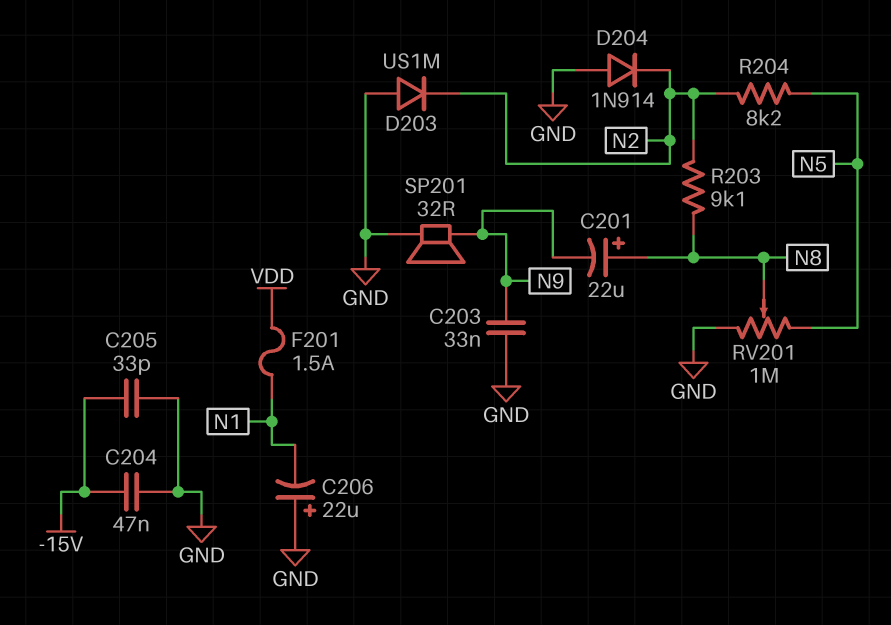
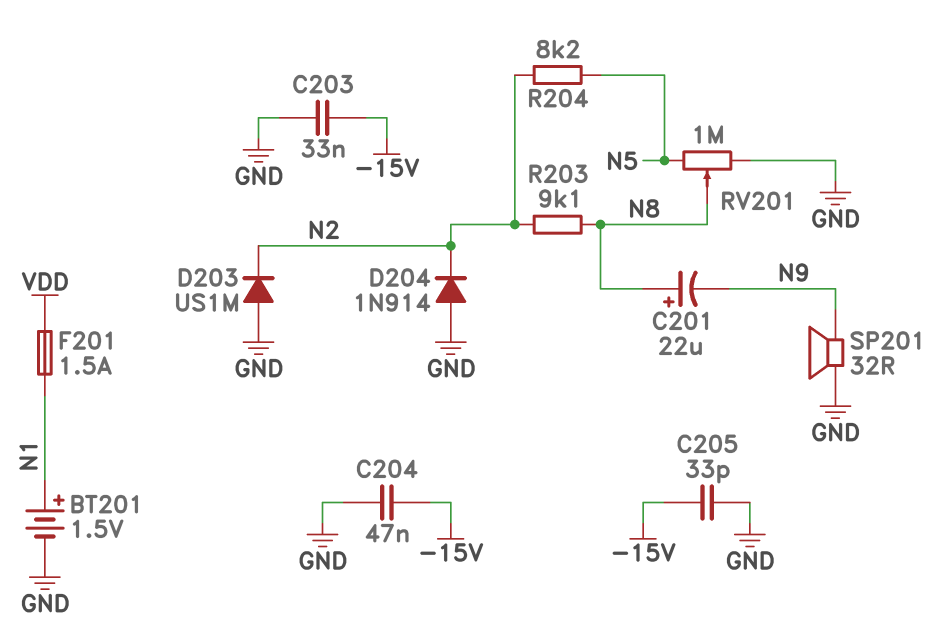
BT201: none -> 1.5V (plus N1, minus GND)
C203: 33nF (GND, N9) -> 33nF (-15V, GND)
C206: 22uF (plus GND, minus N1) -> none

